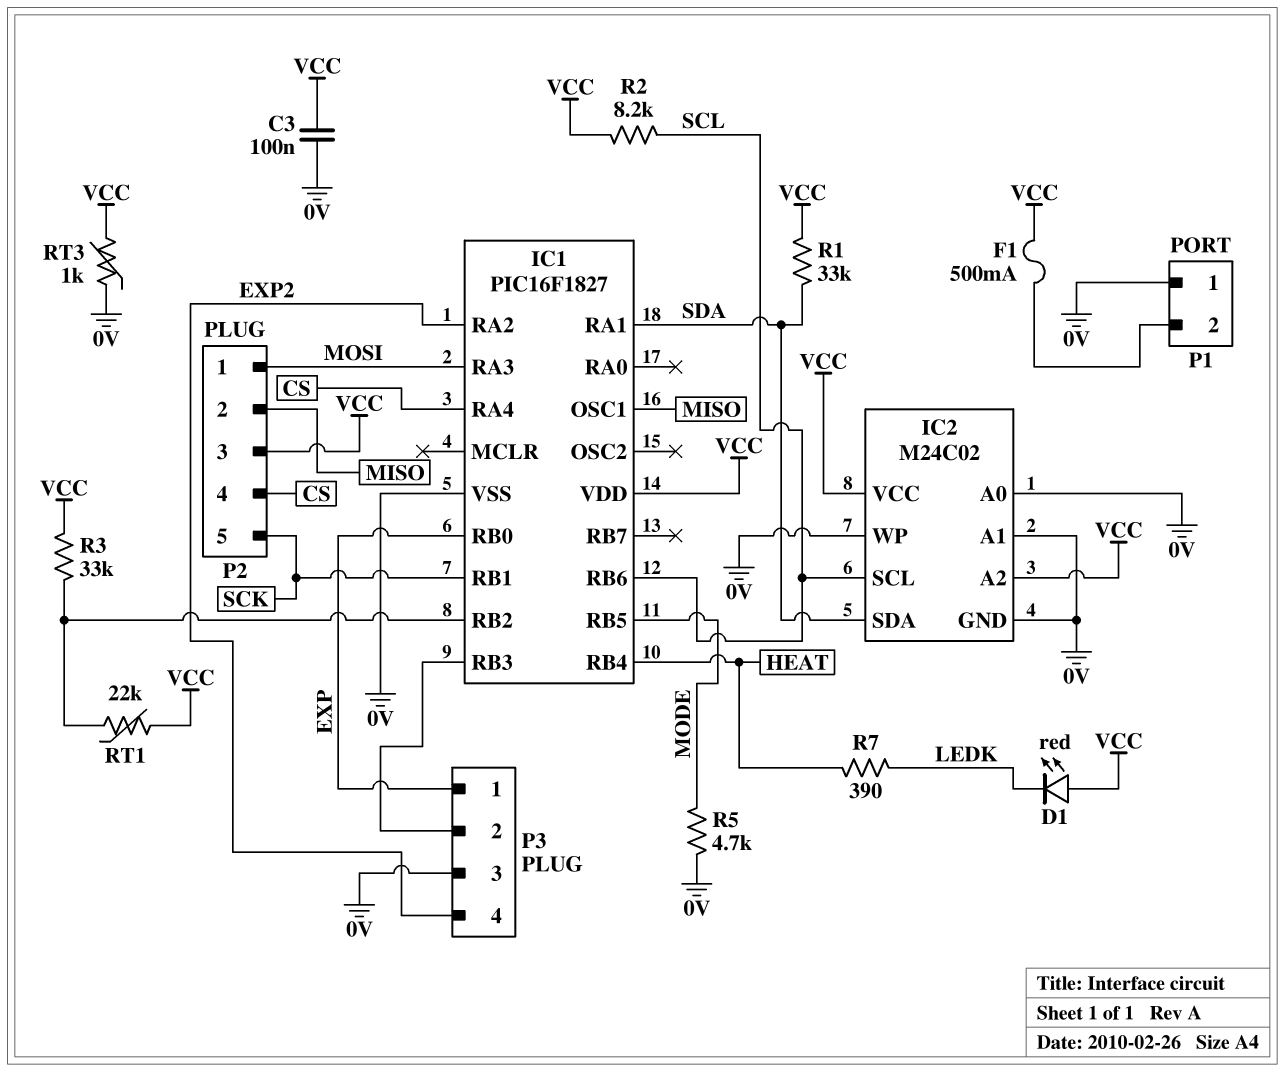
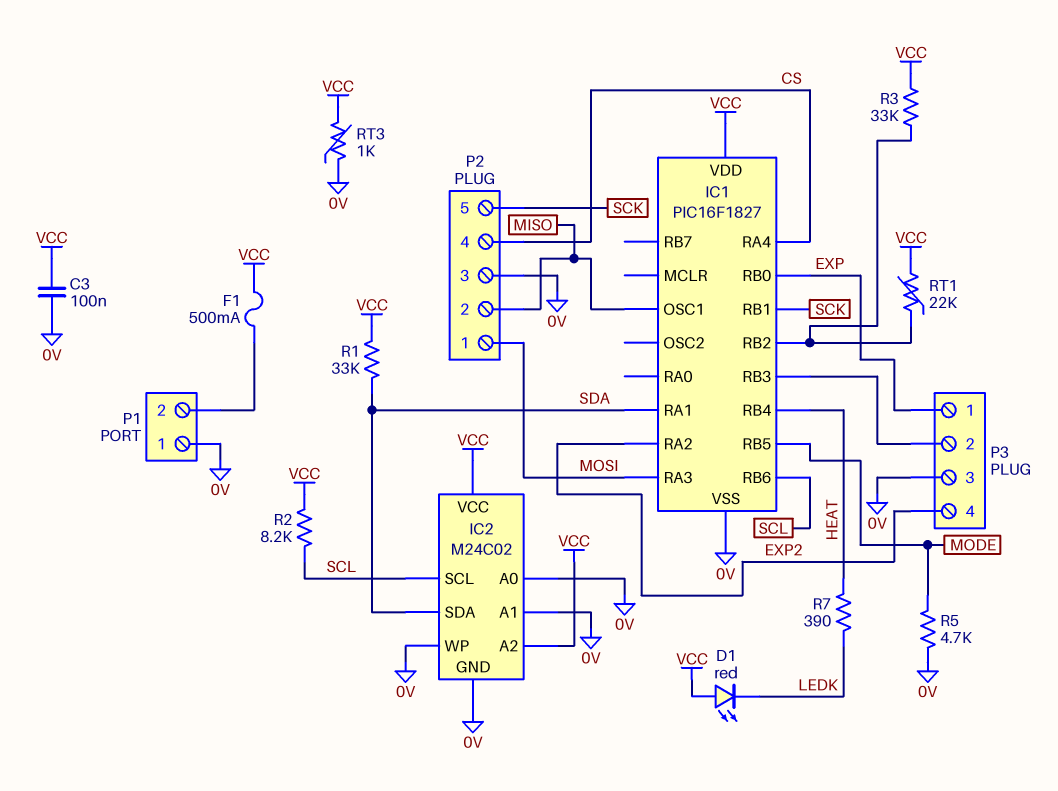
P2 pin 3: VCC -> 0V

